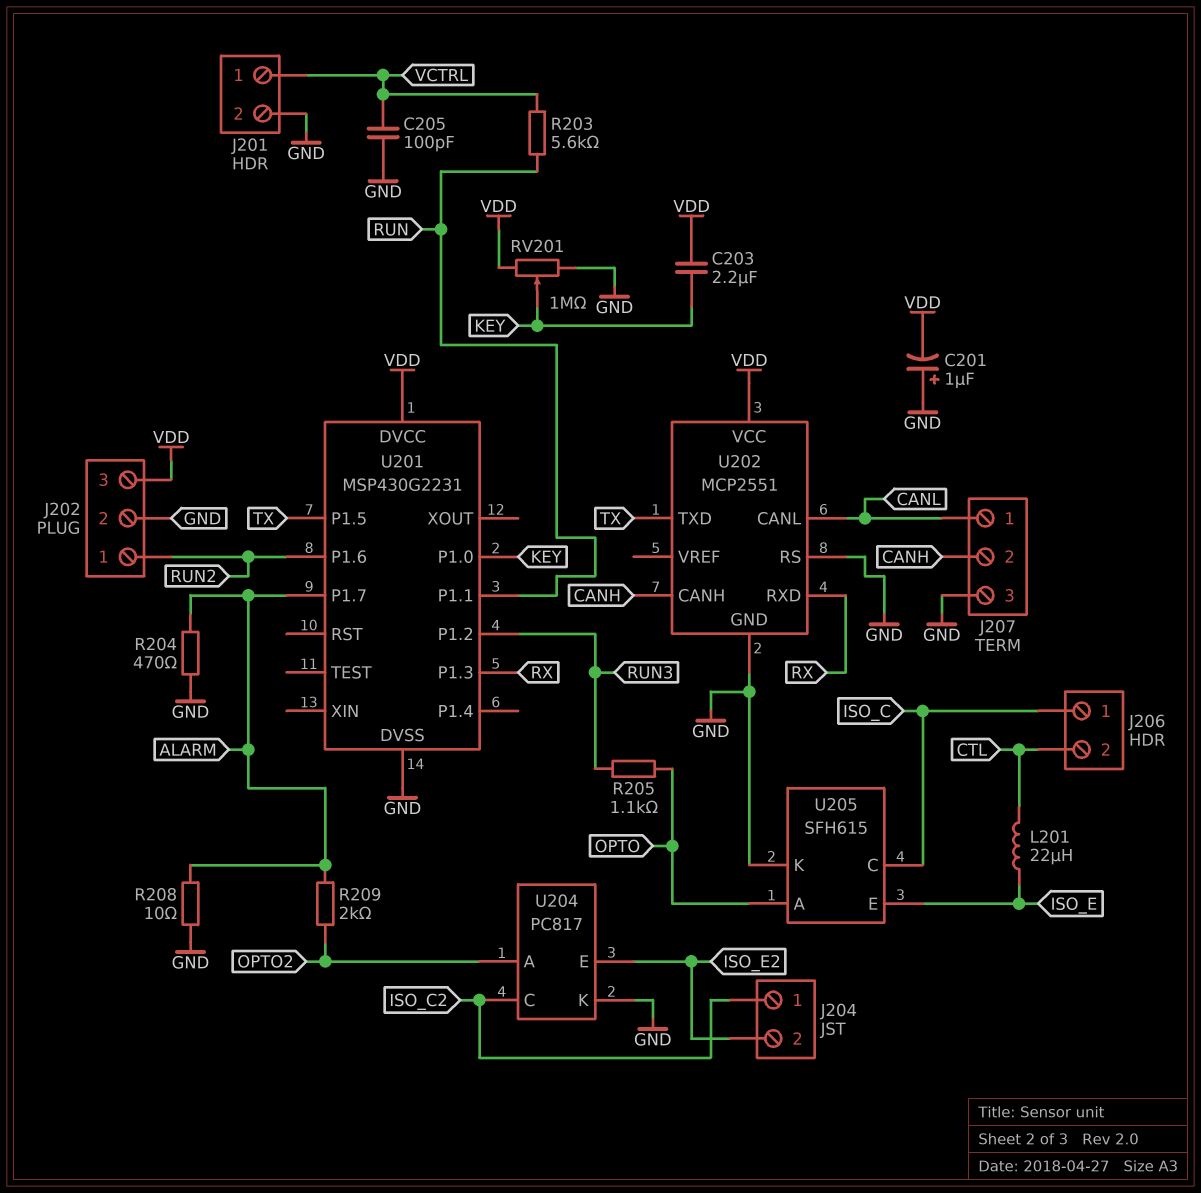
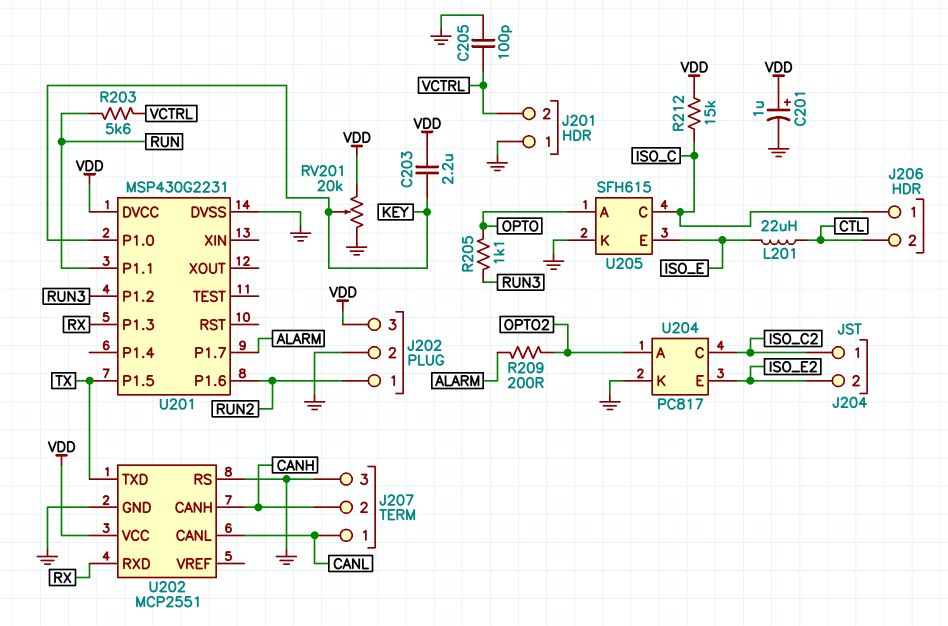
C201: 1uF (plus GND, minus VDD) -> 1uF (plus VDD, minus GND)
J201 pin 1: VCTRL -> GND
J201 pin 2: GND -> VCTRL
R204: 470 (ALARM, GND) -> none
R208: 10 (ALARM, GND) -> none
R209: 2k (ALARM, OPTO2) -> 200 (ALARM, OPTO2)
R212: none -> 15k (ISO_C, VDD)
RV201: 1M (GND, VDD, wiper KEY) -> 20k (GND, VDD, wiper KEY)

